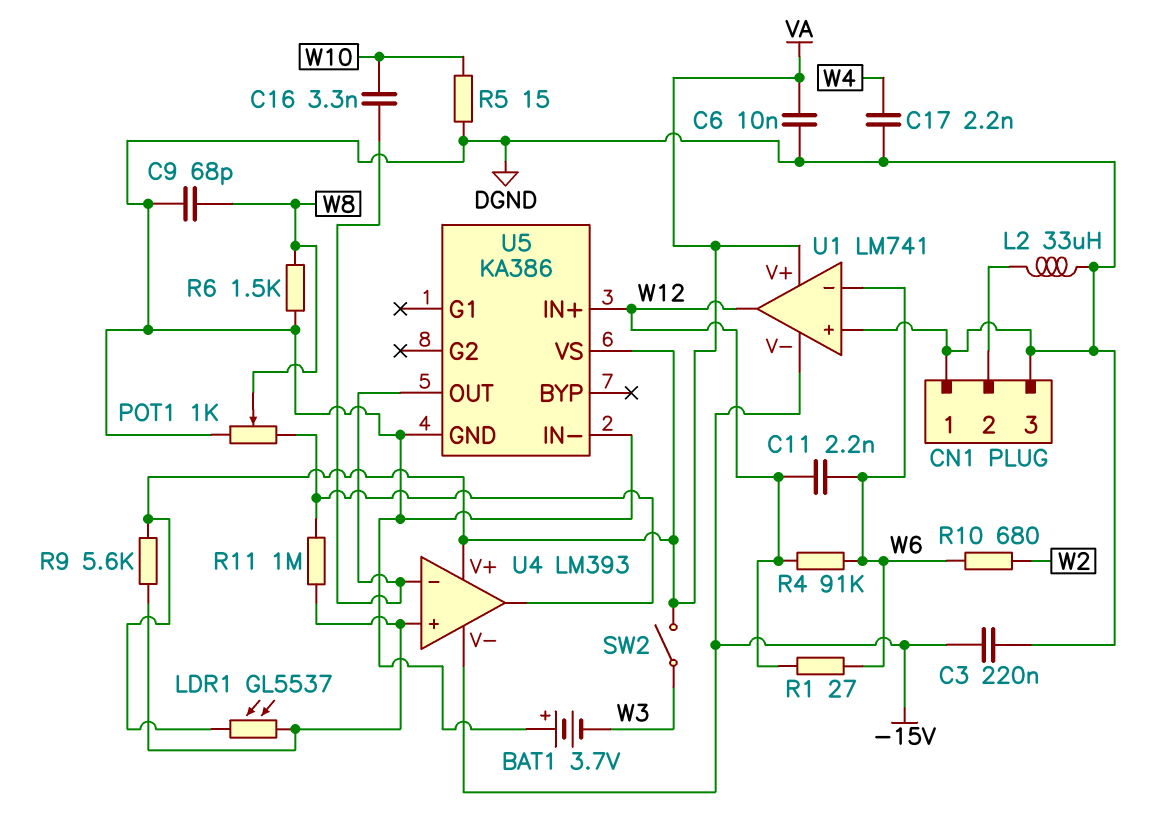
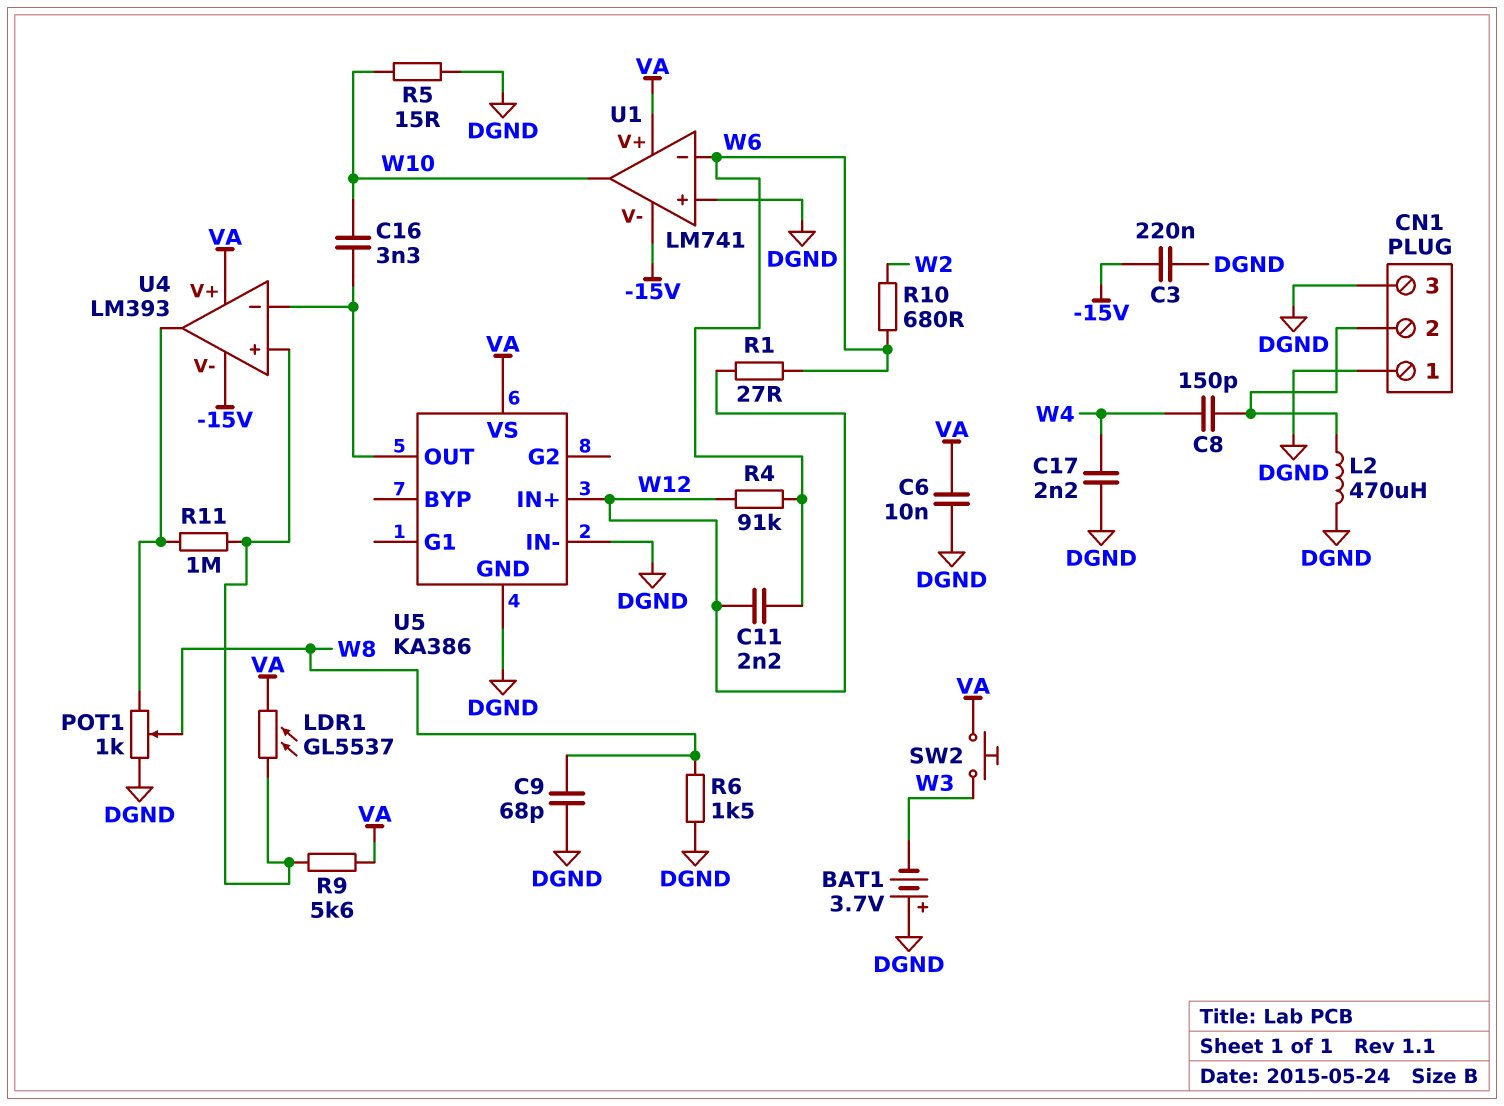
C8: none -> 150pF (CN1/2, W4)
L2: 33uH (CN1/2, DGND) -> 470uH (CN1/2, DGND)
SW2: switch (VA, W3) -> button (VA, W3)
U1 pin out: W12 -> W10

